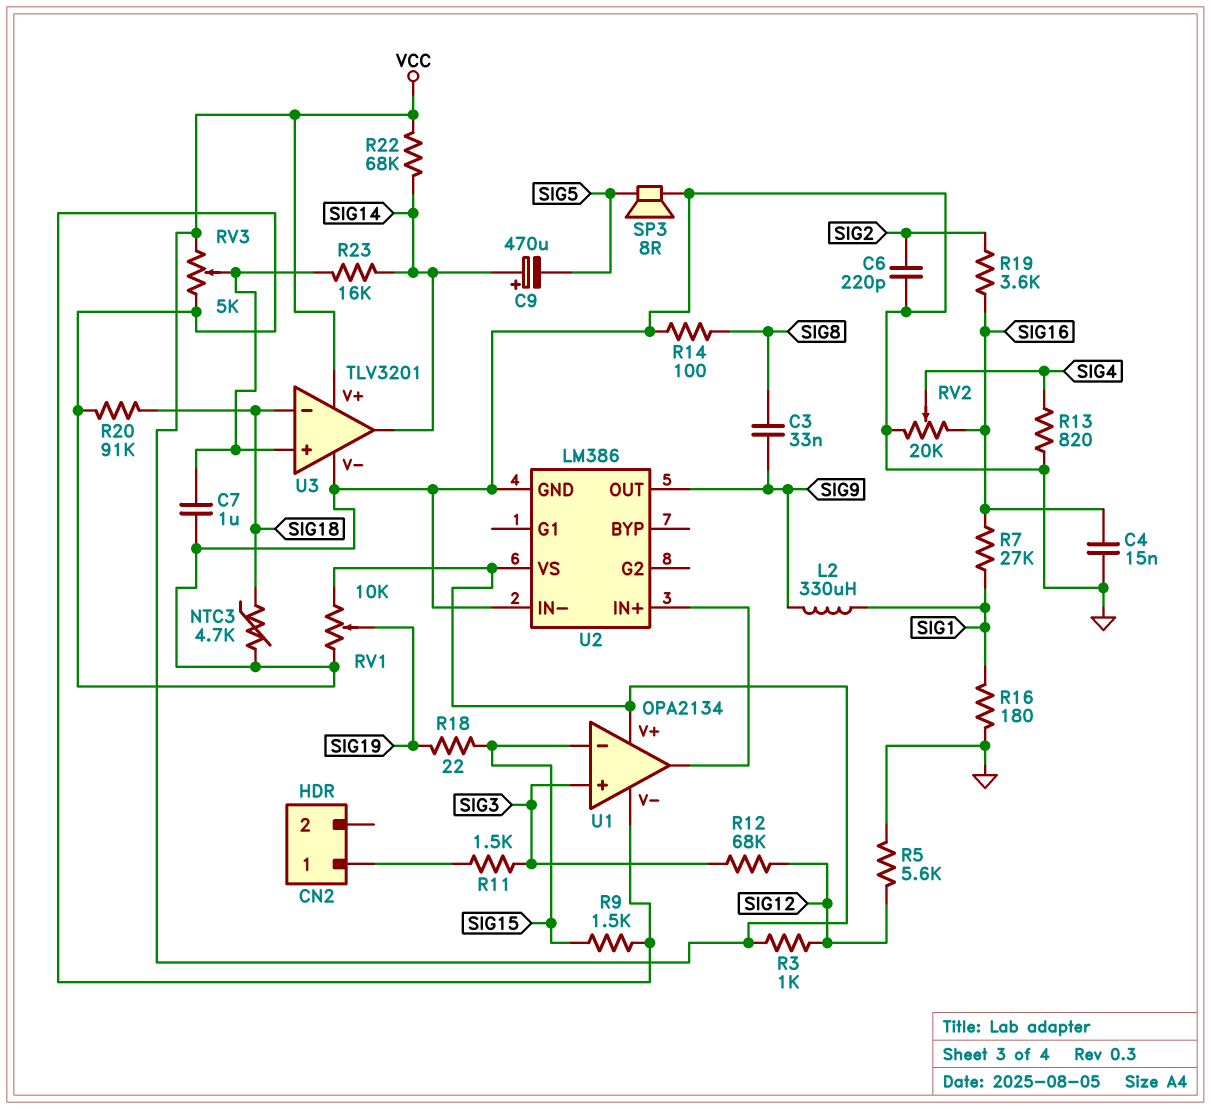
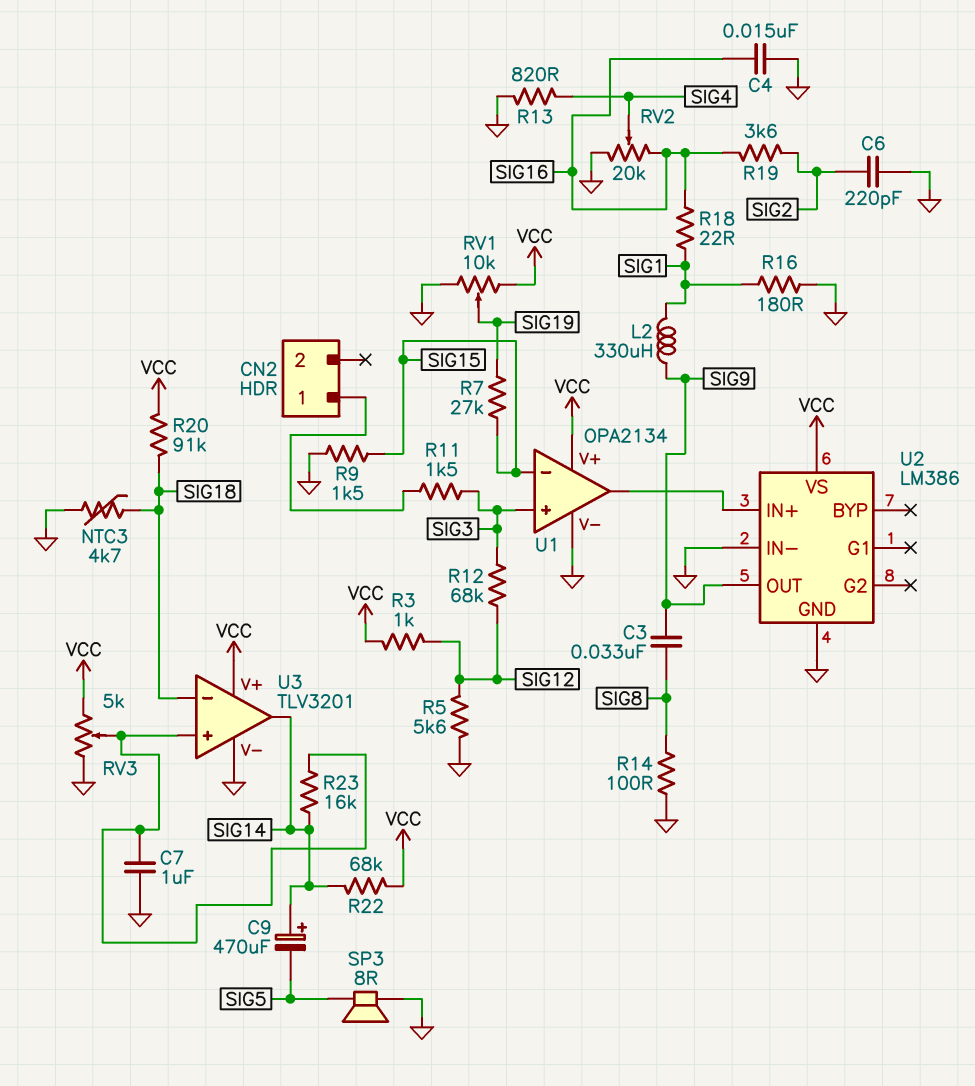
R7: 27k (SIG1, SIG16) -> 27k (SIG15, SIG19)
R18: 22 (SIG15, SIG19) -> 22 (SIG1, SIG16)
R20: 91k (GND, SIG18) -> 91k (SIG18, VCC)

